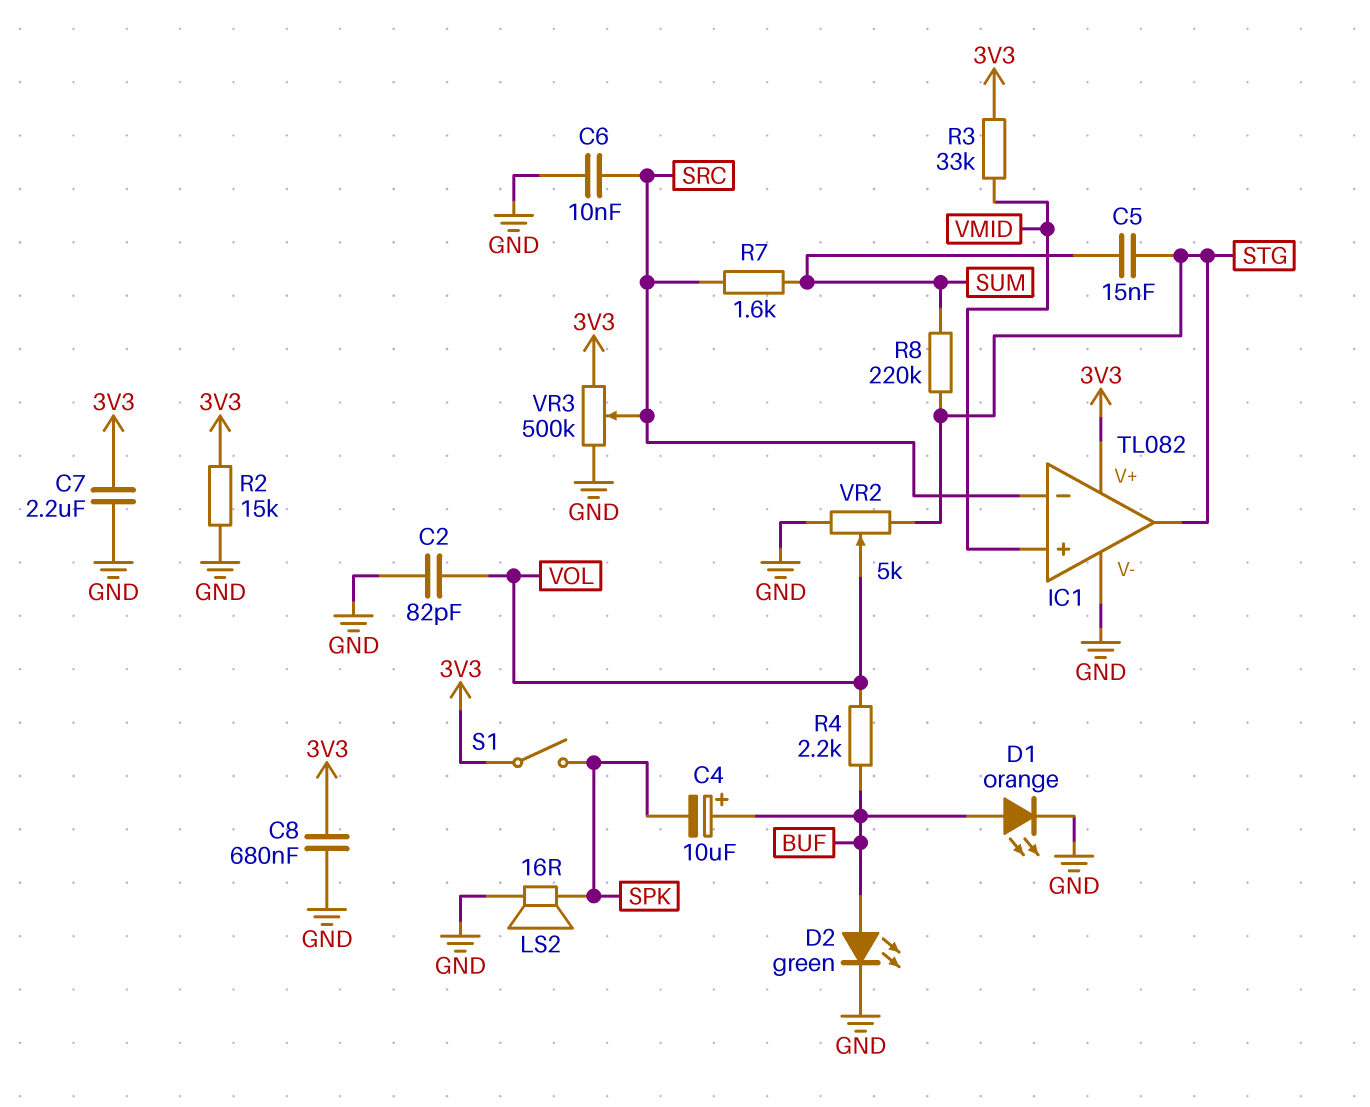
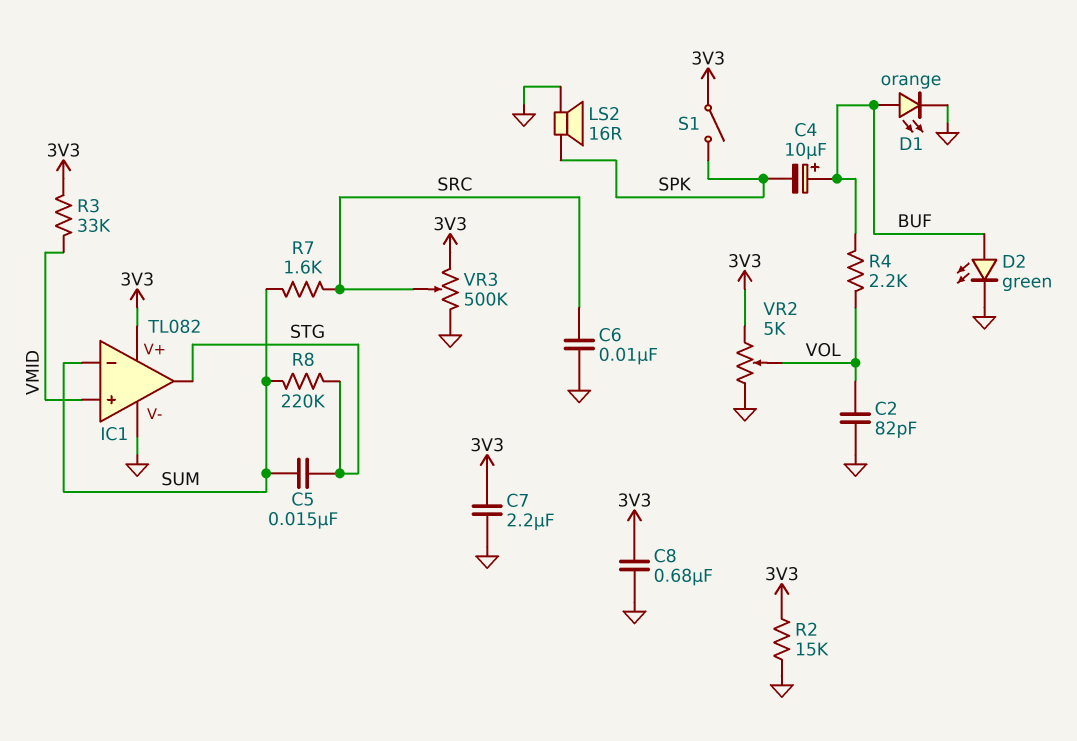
IC1 pin in-: SRC -> SUM
VR2: 5k (GND, STG, wiper VOL) -> 5k (3V3, GND, wiper VOL)

